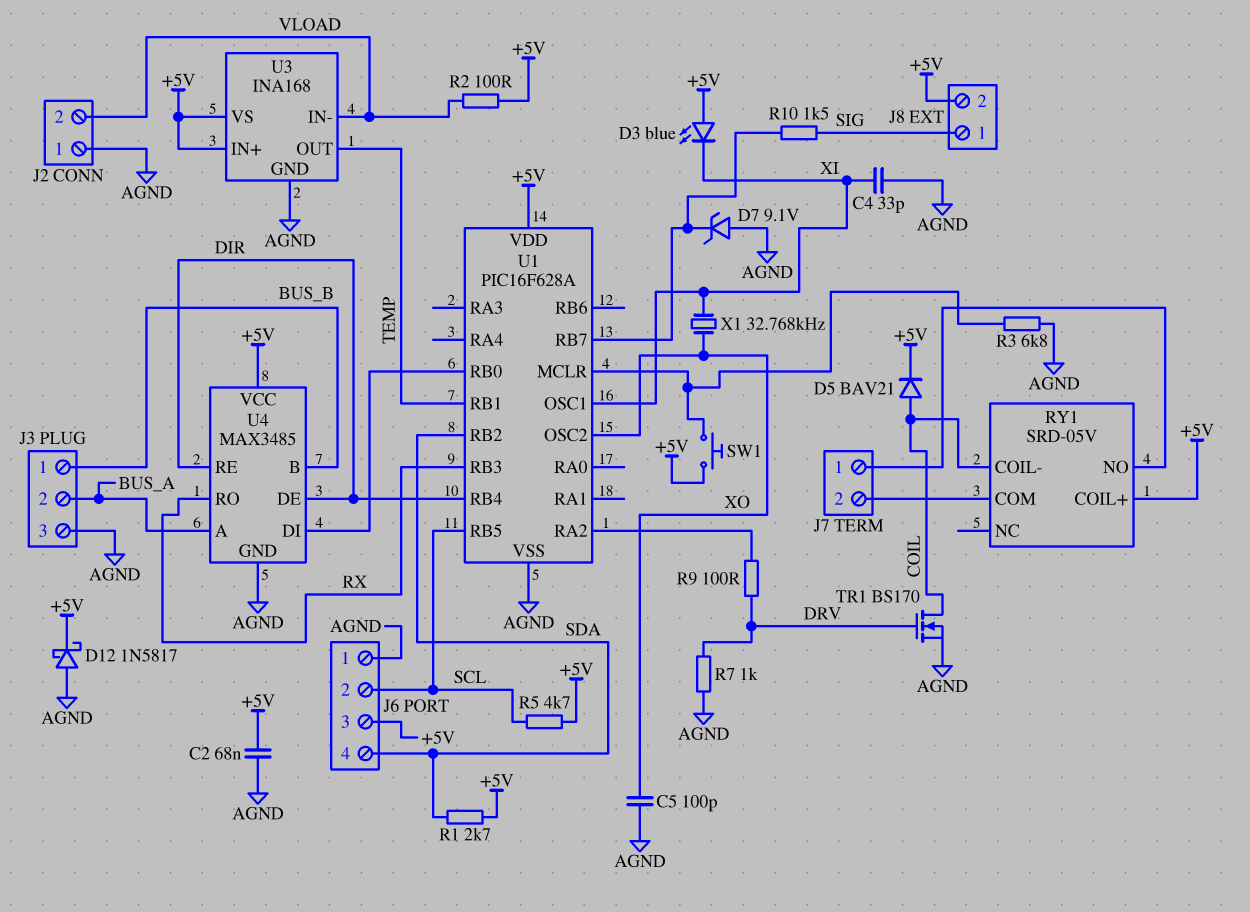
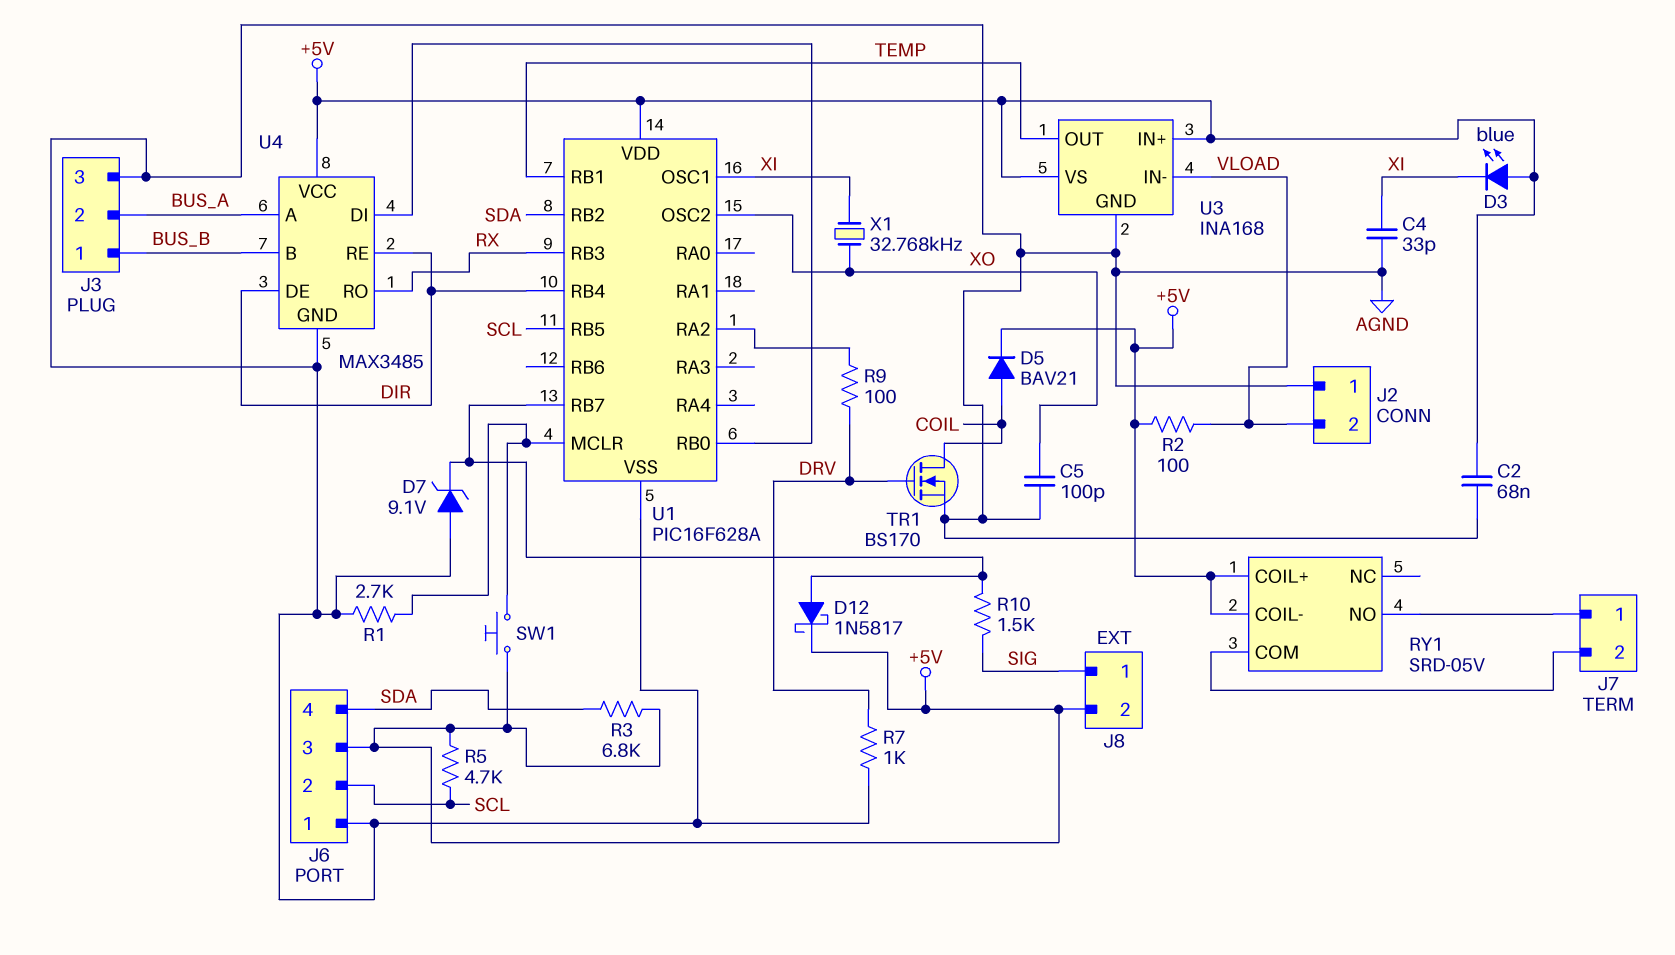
D12: schottky 1N5817 (A AGND, K +5V) -> schottky 1N5817 (A U1/RB7, K +5V)
R1: 2.7k (+5V, SDA) -> 2.7k (AGND, U1/MCLR)
R3: 6.8k (AGND, U1/MCLR) -> 6.8k (+5V, SDA)
RY1 pin COIL-: COIL -> +5V

